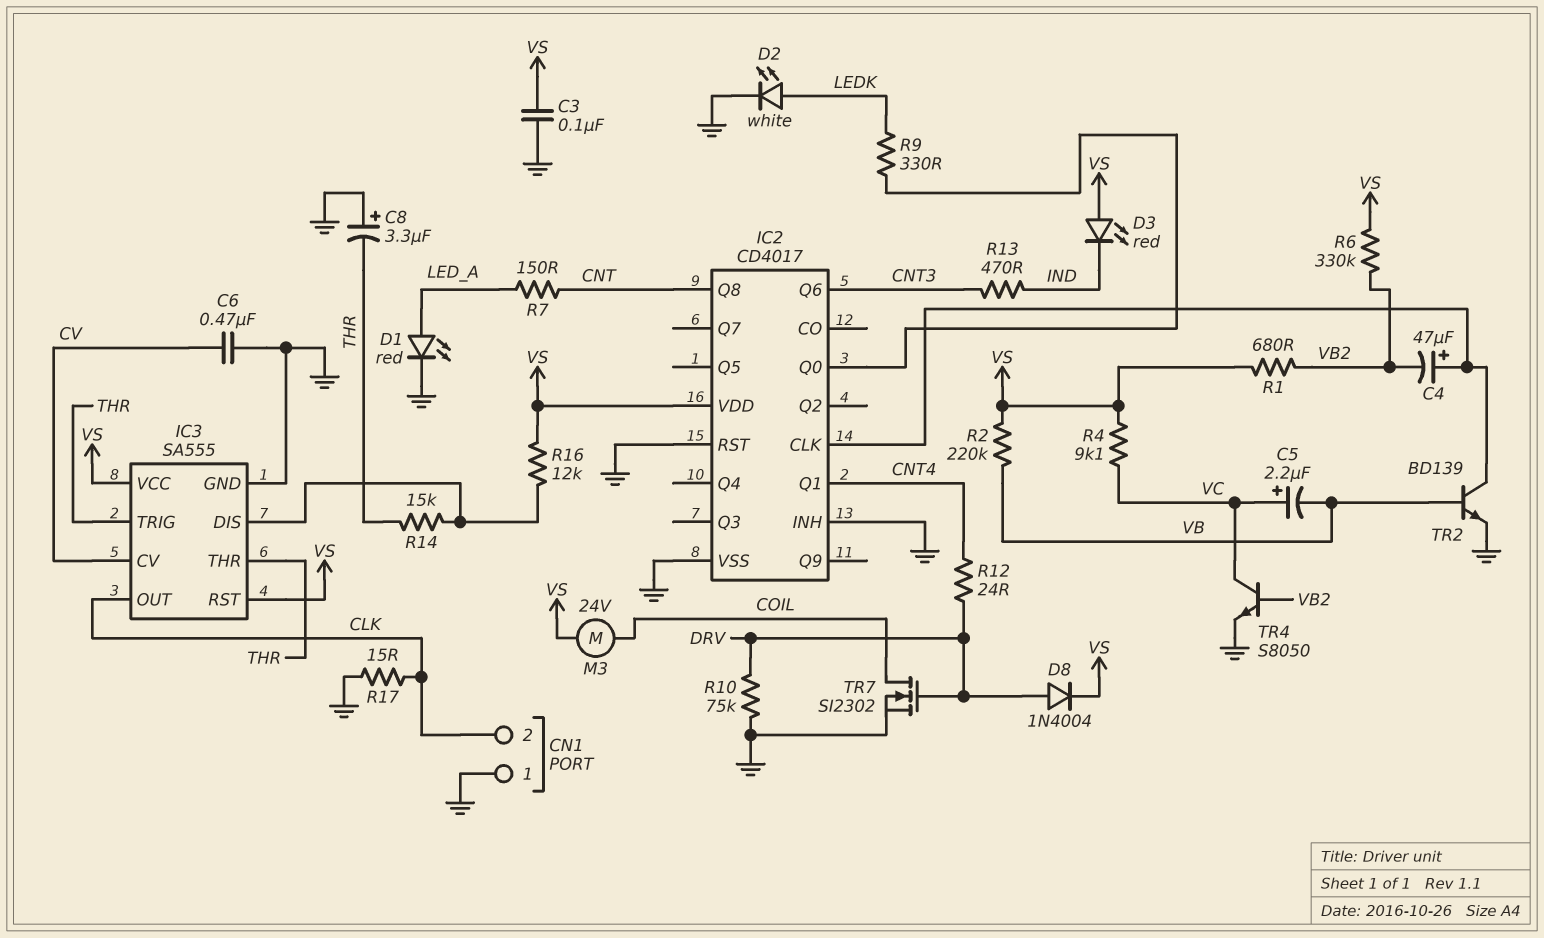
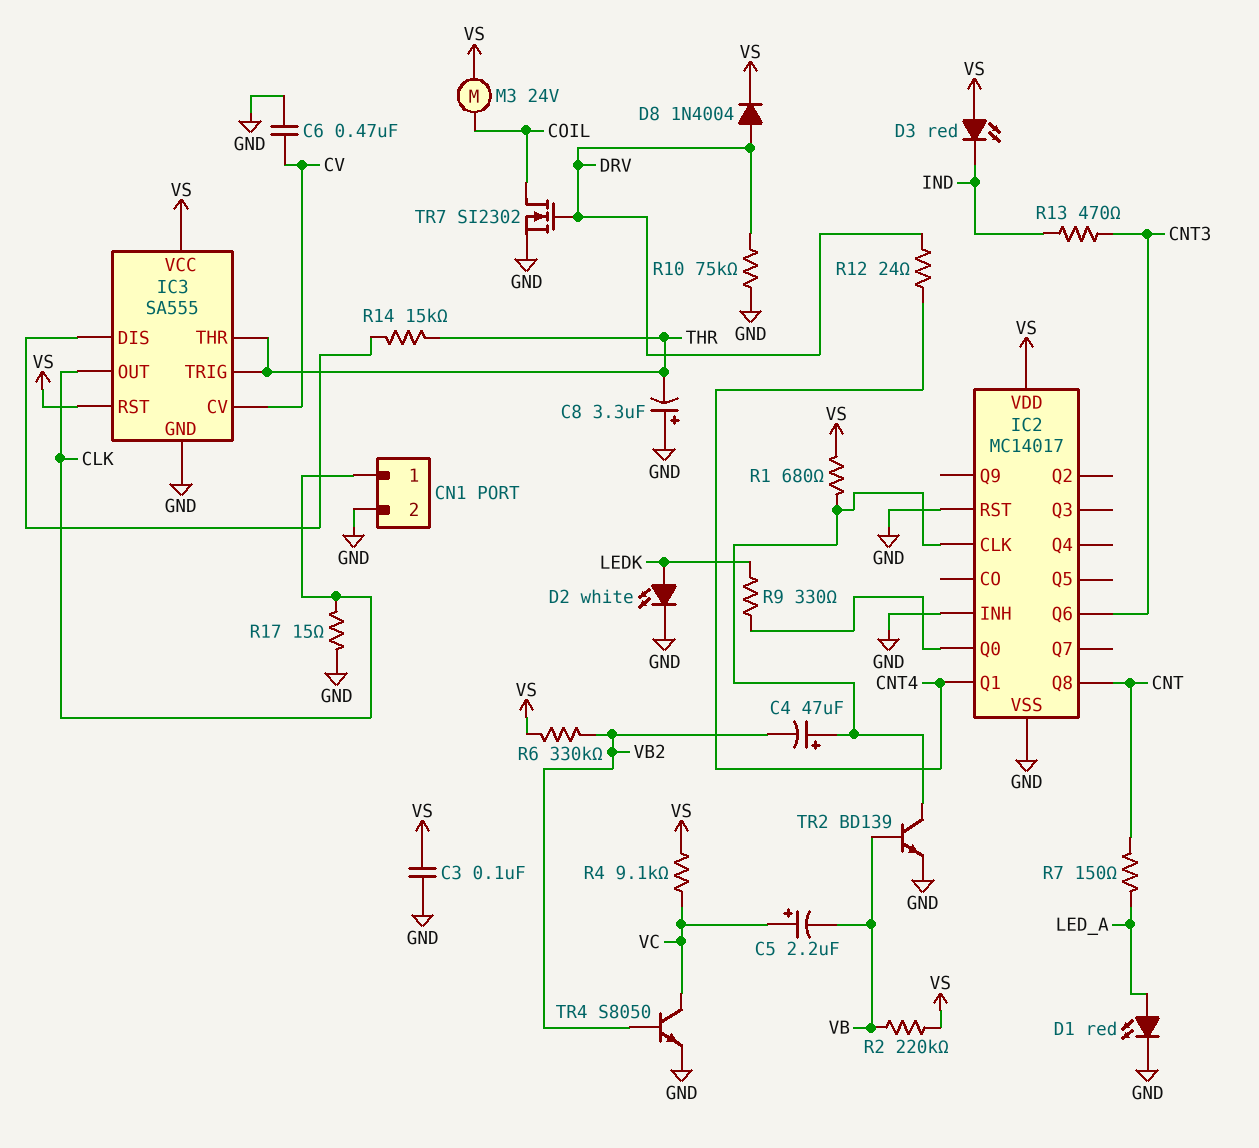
CN1 pin 1: GND -> CLK
CN1 pin 2: CLK -> GND
IC2: CD4017 -> MC14017
R1: 680 (VB2, VS) -> 680 (IC2/CLK, VS)
R16: 12k (IC3/DIS, VS) -> none

